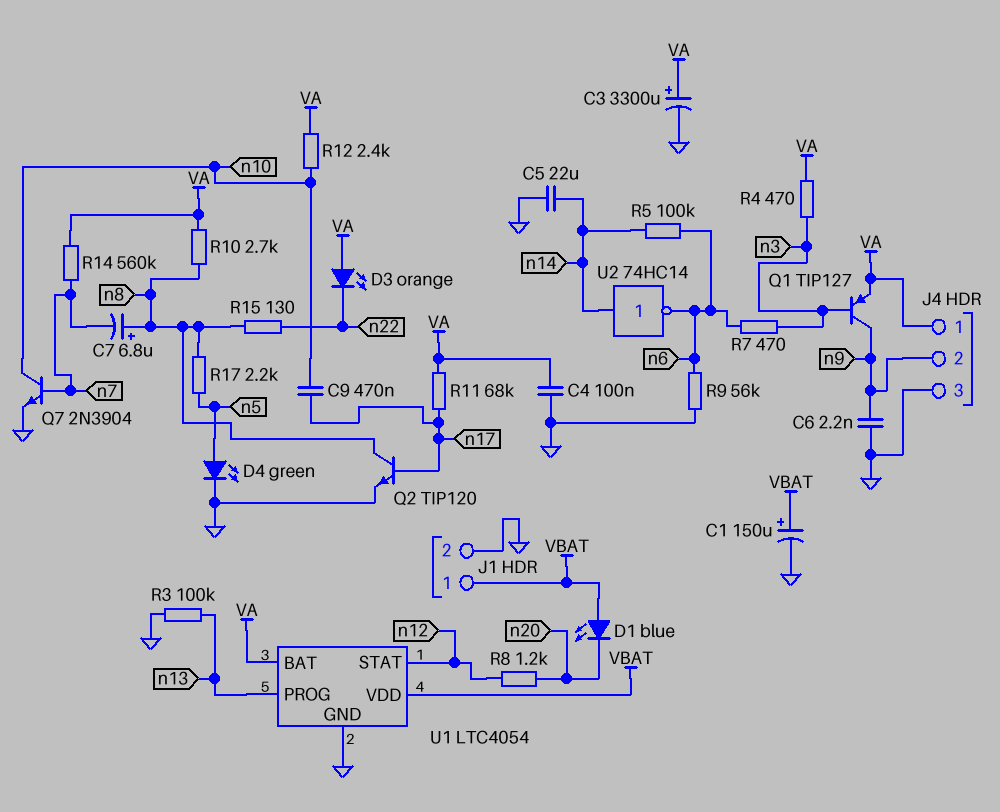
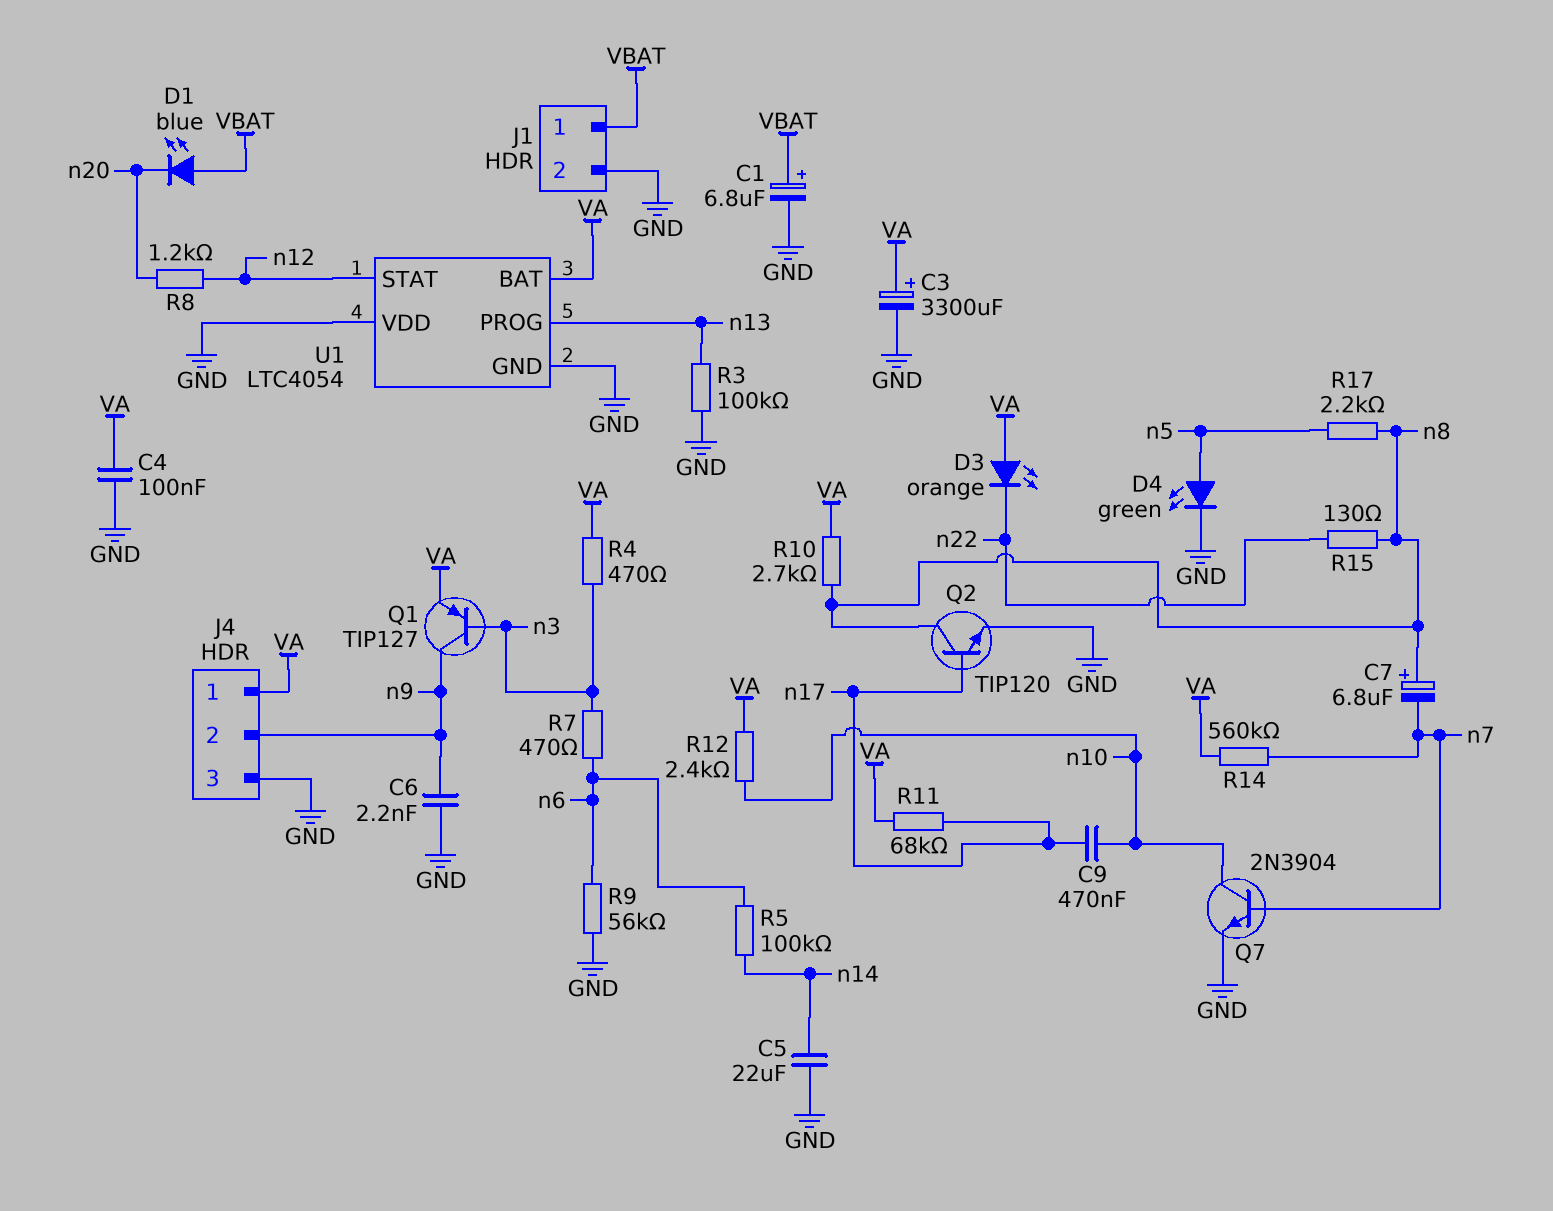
C1: 150uF (plus VBAT, minus GND) -> 6.8uF (plus VBAT, minus GND)
U1 pin VDD: VBAT -> GND
U2: NOT 74HC14 (in n14, out n6) -> none

